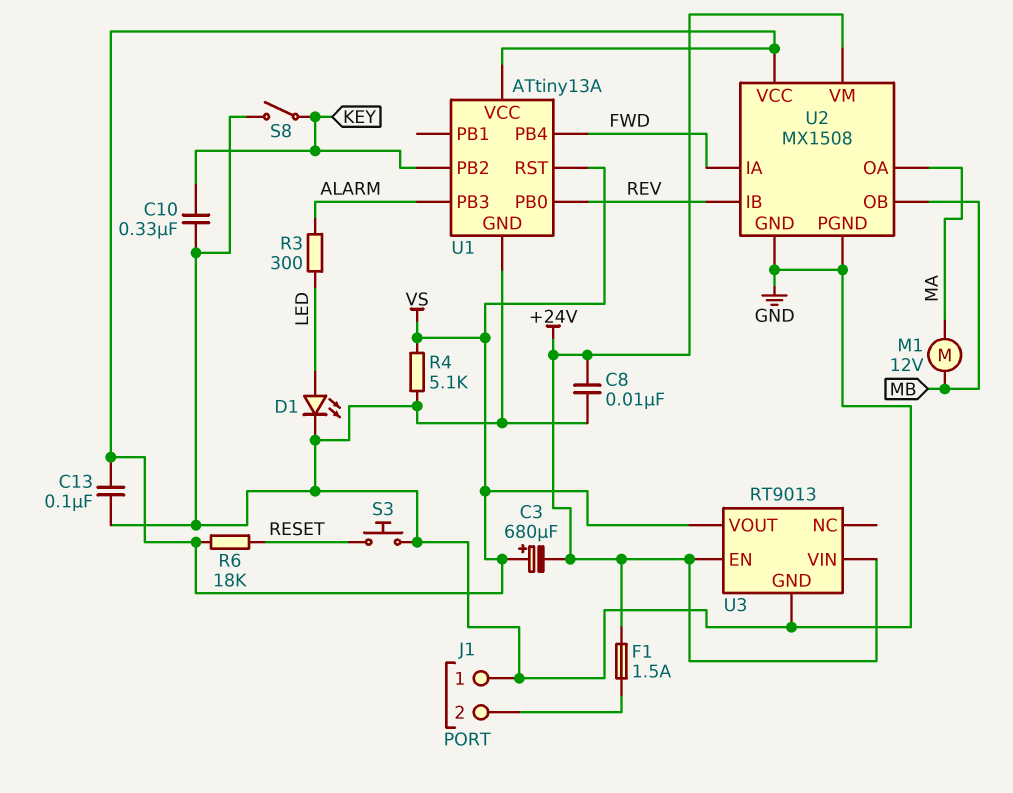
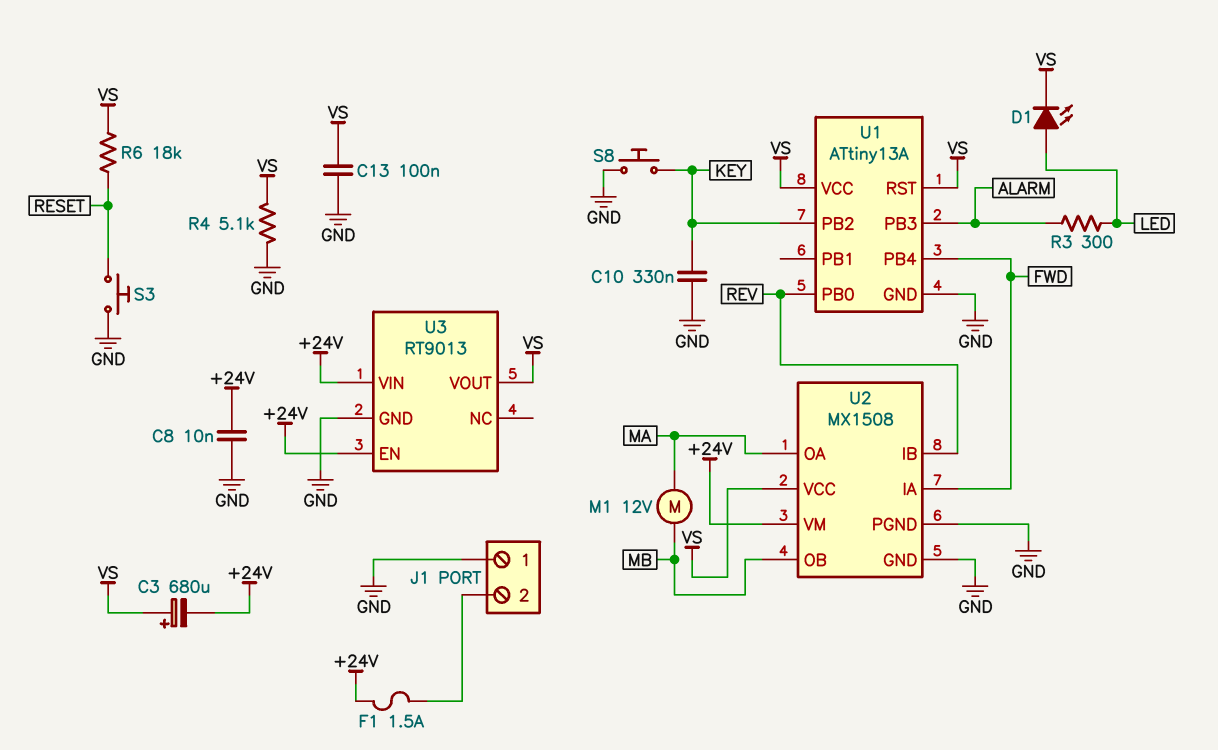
D1: LED (A LED, K GND) -> LED (A LED, K VS)
S8: switch (GND, KEY) -> button (GND, KEY)

